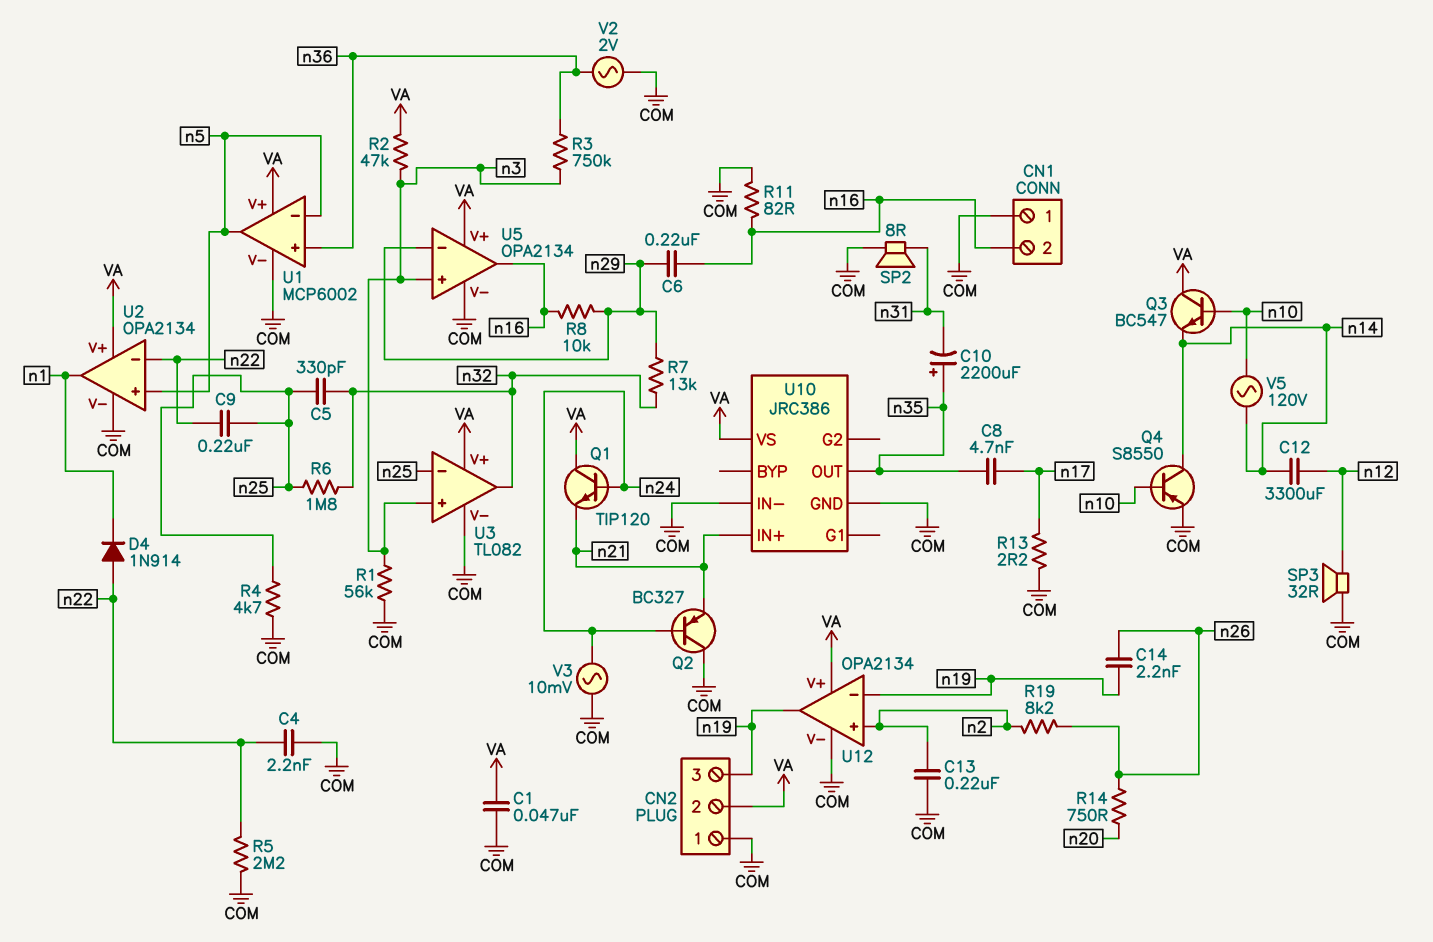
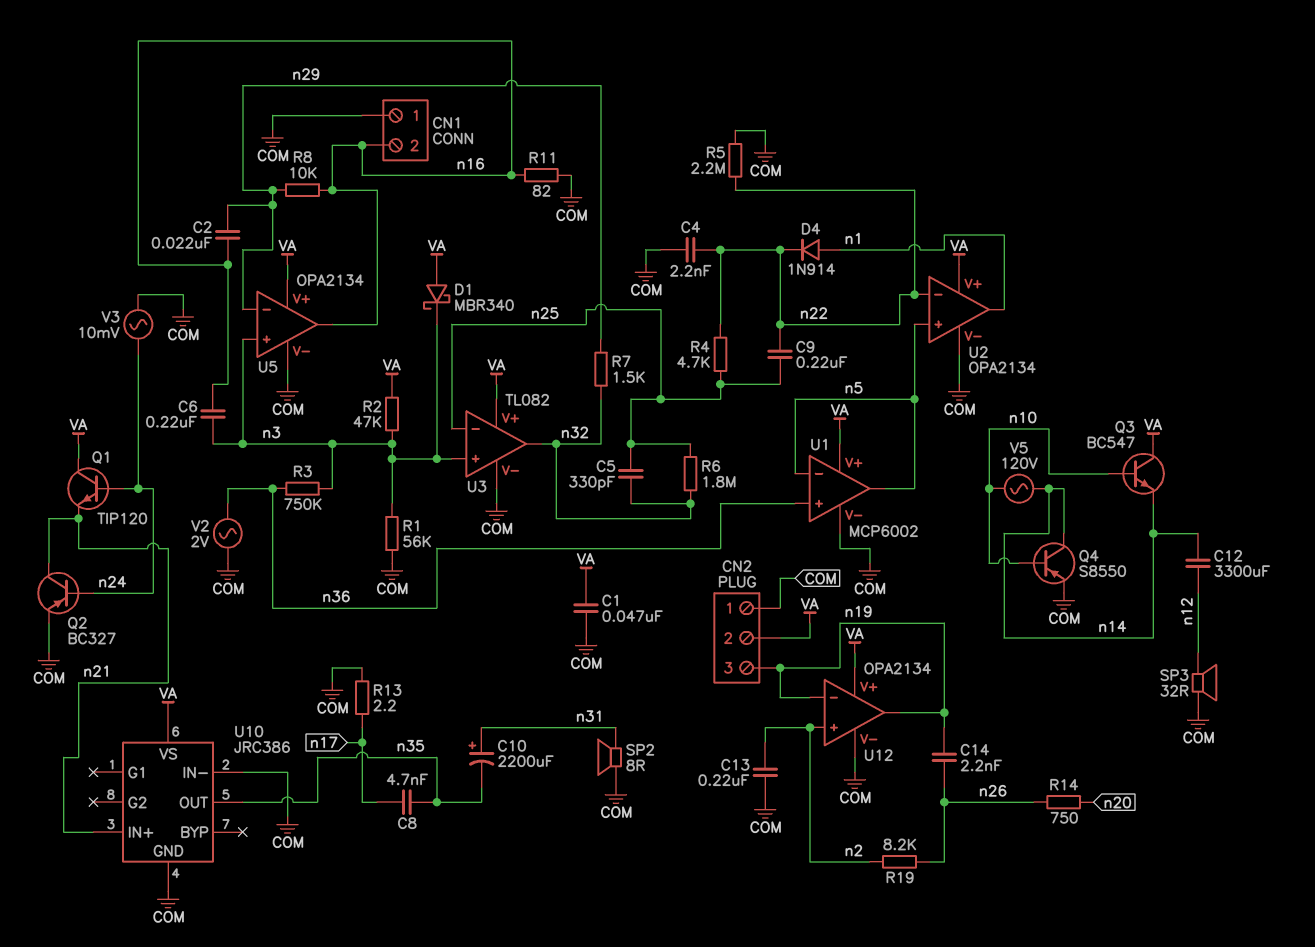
C2: none -> 22nF (n16, n29)
C6: 220nF (n16, n29) -> 220nF (n3, n16)
C10: 2200uF (plus n35, minus n31) -> 2200uF (plus n31, minus n35)
D1: none -> schottky MBR340 (A VA, K n3)
D4: diode 1N914 (A n22, K n1) -> diode 1N914 (A n1, K n22)
Q2: PNP BC327 (B n24, C COM, E n21) -> PNP BC327 (B n24, C n21, E COM)
R4: 4.7k (COM, n25) -> 4.7k (n22, n25)
R7: 13k (n29, n32) -> 1.5k (n29, n32)

